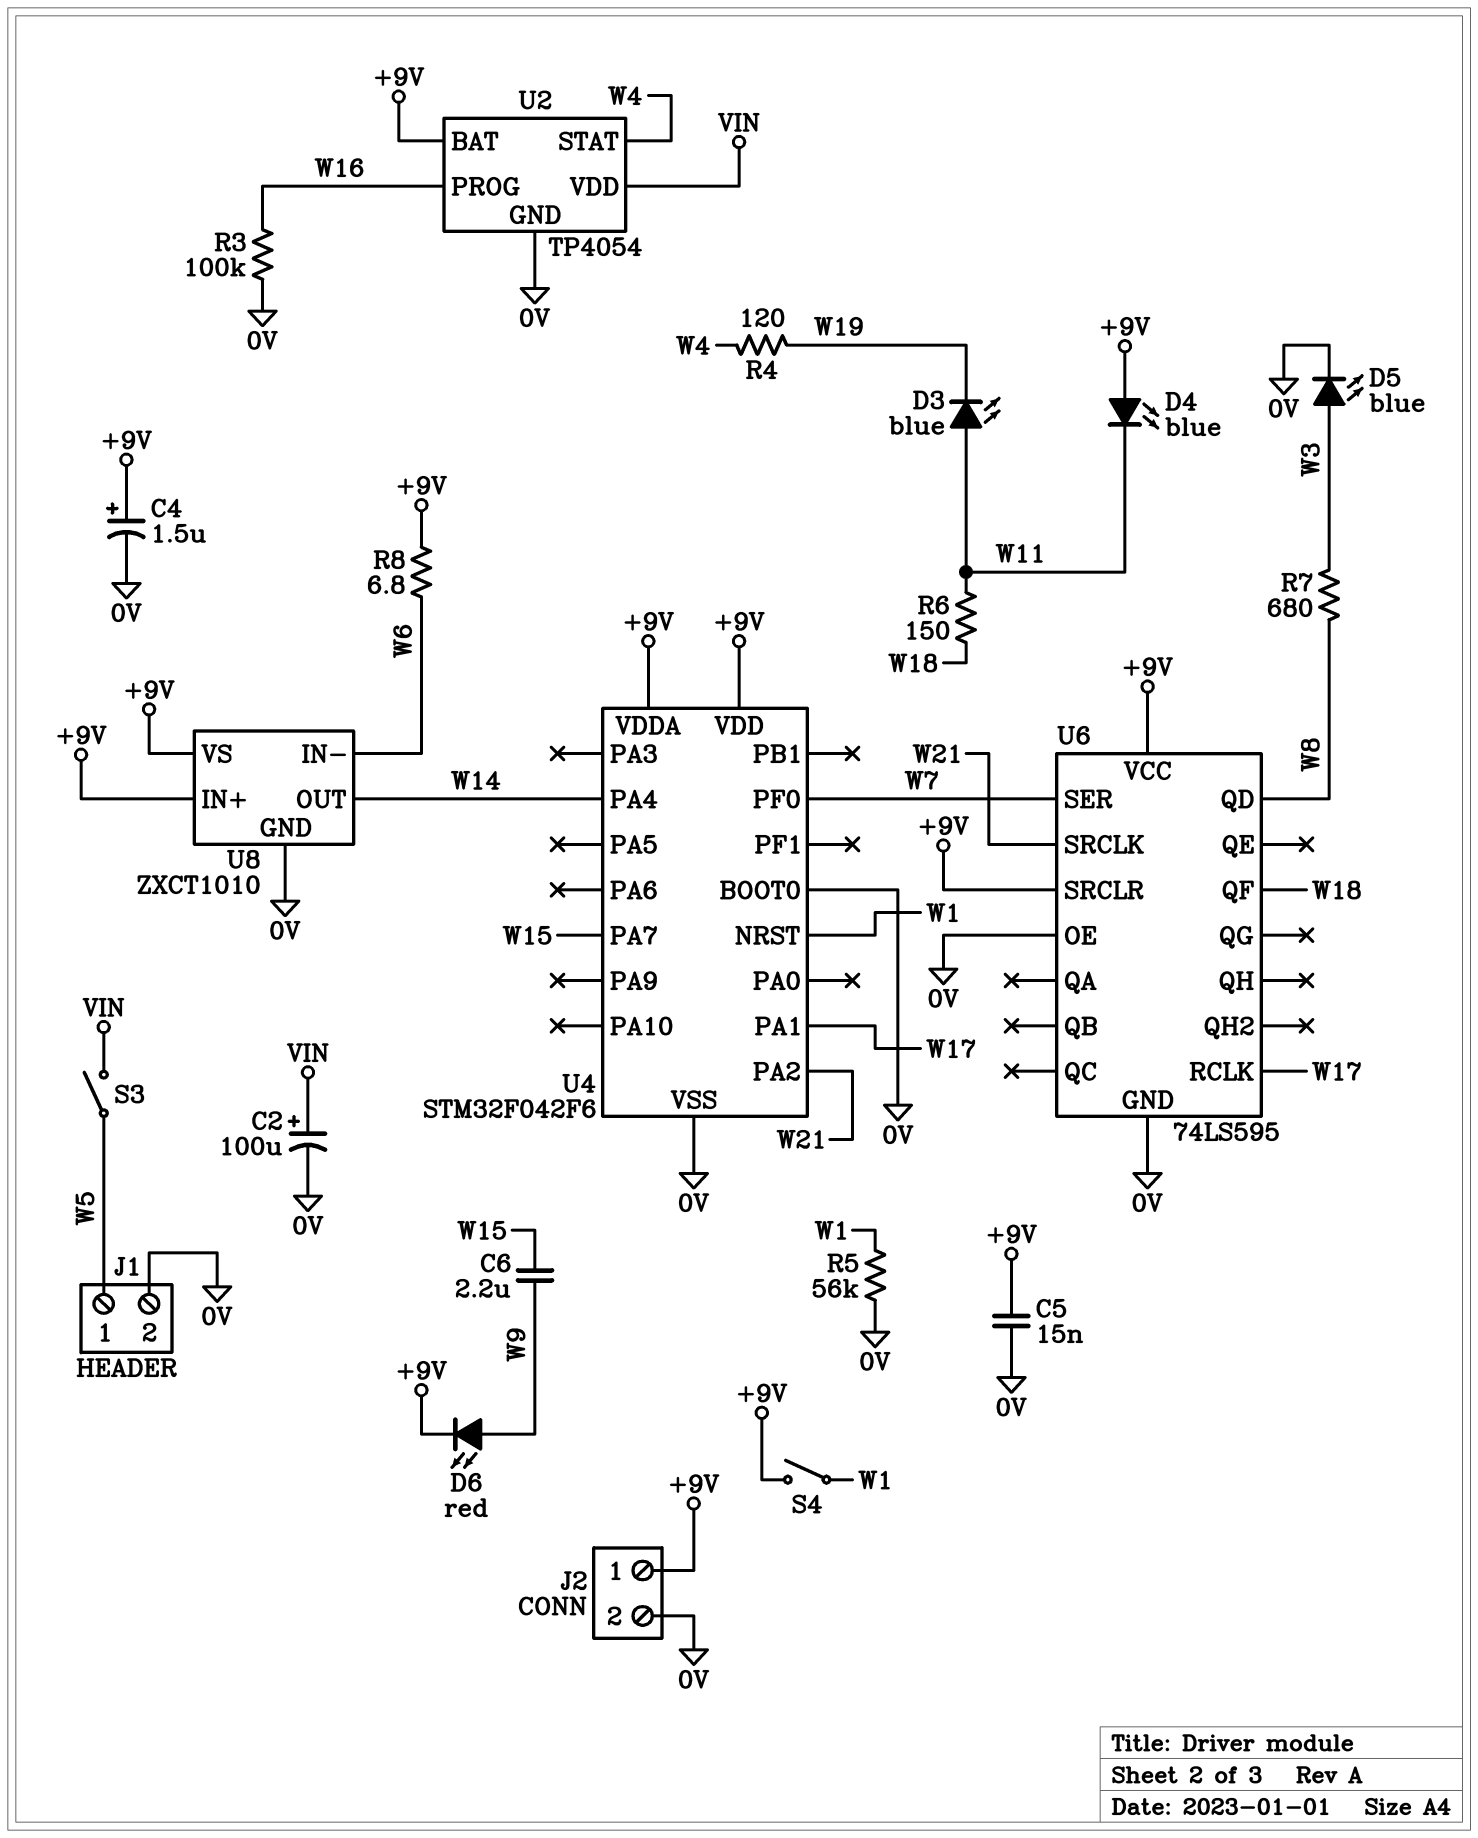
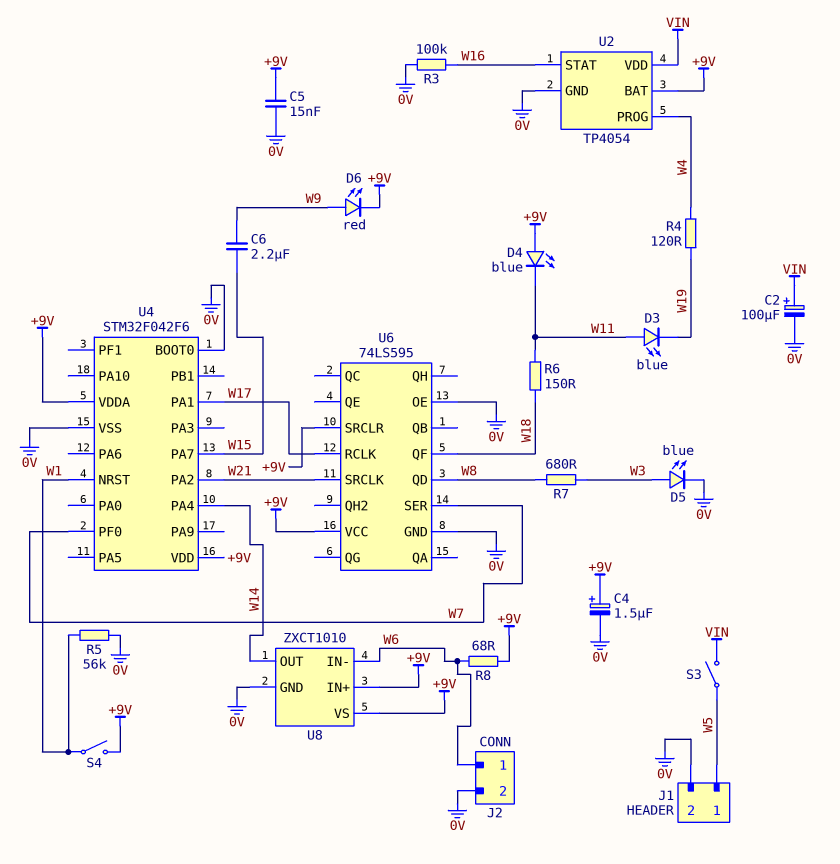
J2 pin 1: +9V -> W6
R8: 6.8 (+9V, W6) -> 68 (+9V, W6)
U2 pin PROG: W16 -> W4
U2 pin STAT: W4 -> W16

